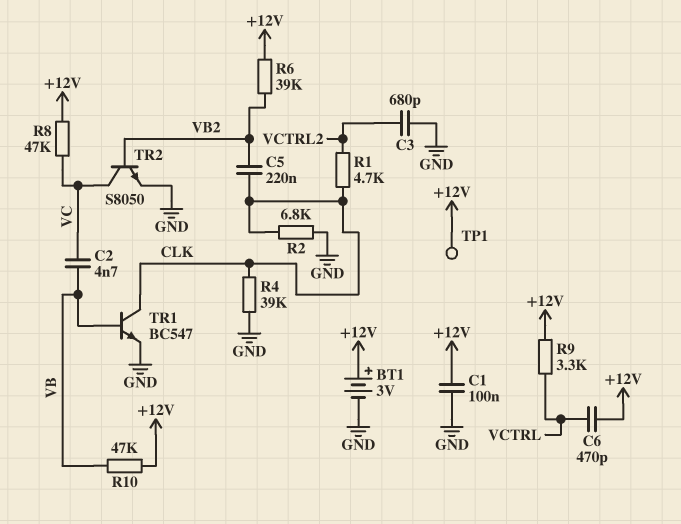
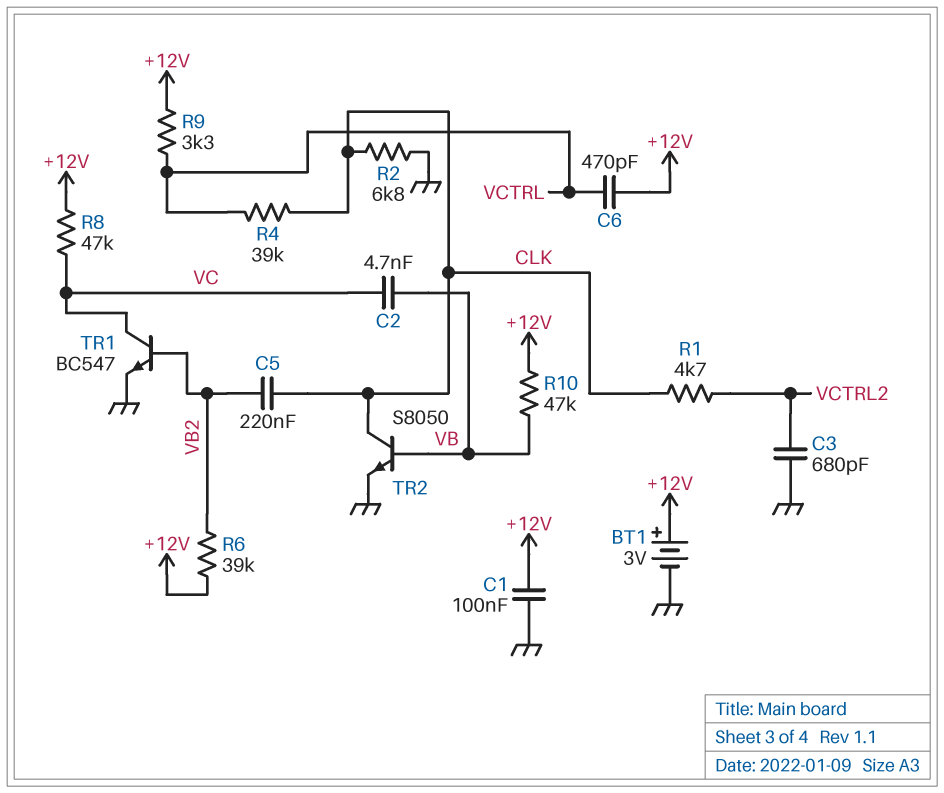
R4: 39k (CLK, GND) -> 39k (CLK, VCTRL)
TP1: test point (+12V) -> none
TR1: NPN BC547 (B VB, C CLK, E GND) -> NPN BC547 (B VB2, C VC, E GND)
TR2: NPN S8050 (B VB2, C VC, E GND) -> NPN S8050 (B VB, C CLK, E GND)

